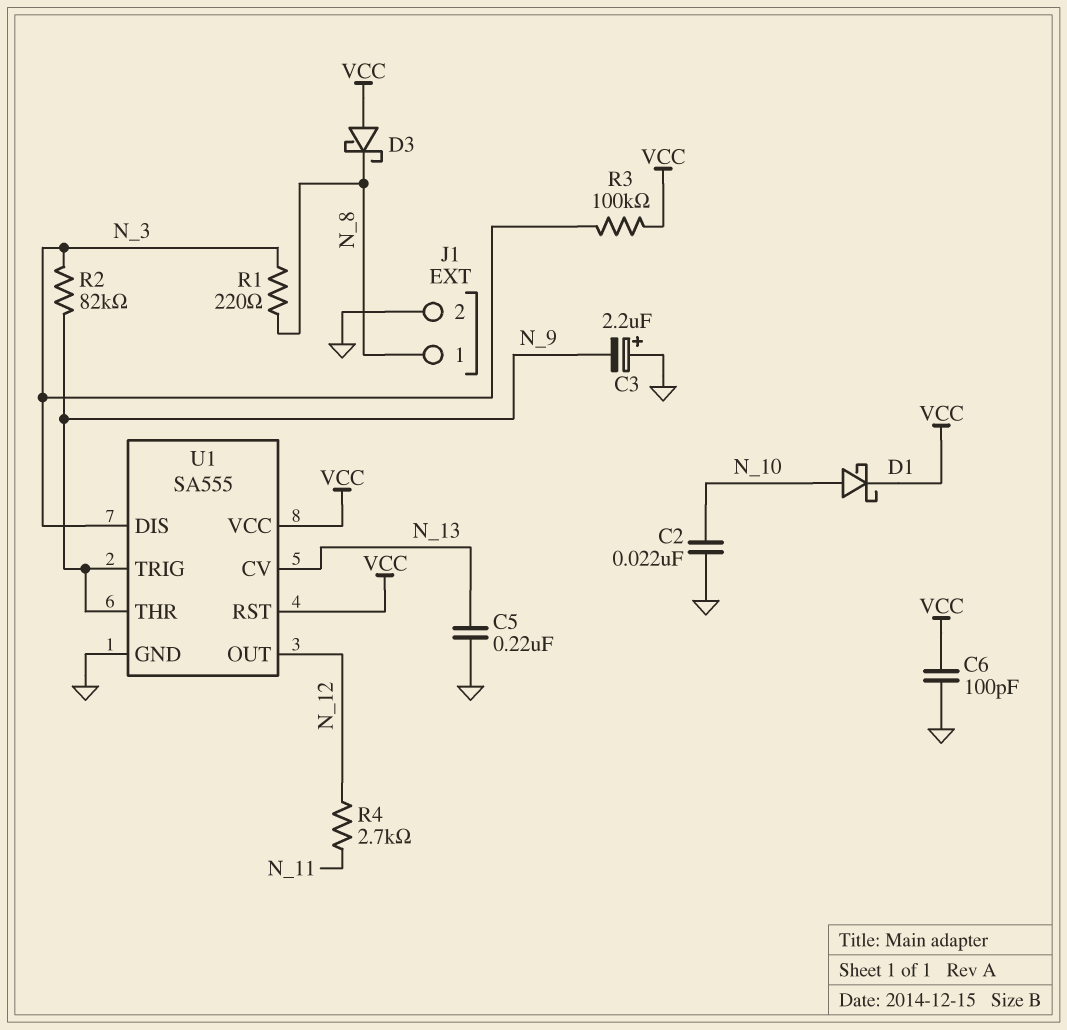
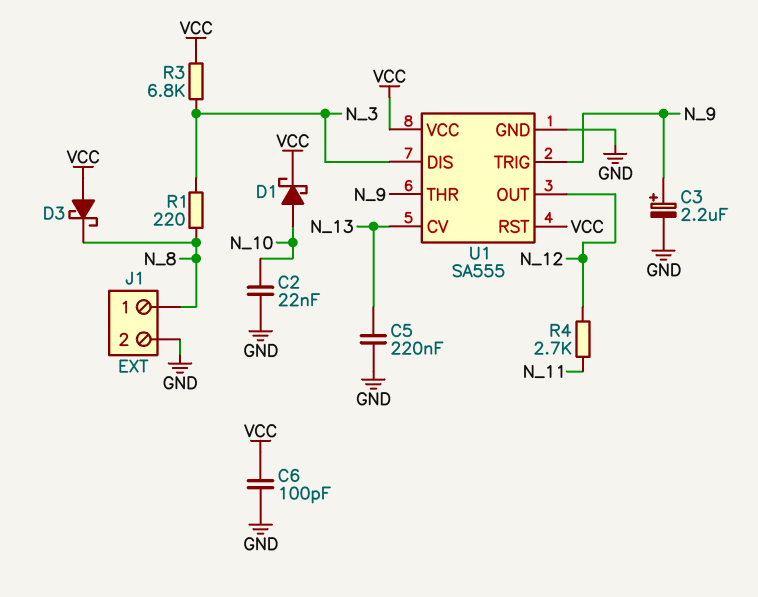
C3: 2.2uF (plus GND, minus N_9) -> 2.2uF (plus N_9, minus GND)
R2: 82k (N_3, N_9) -> none
R3: 100k (N_3, VCC) -> 6.8k (N_3, VCC)

